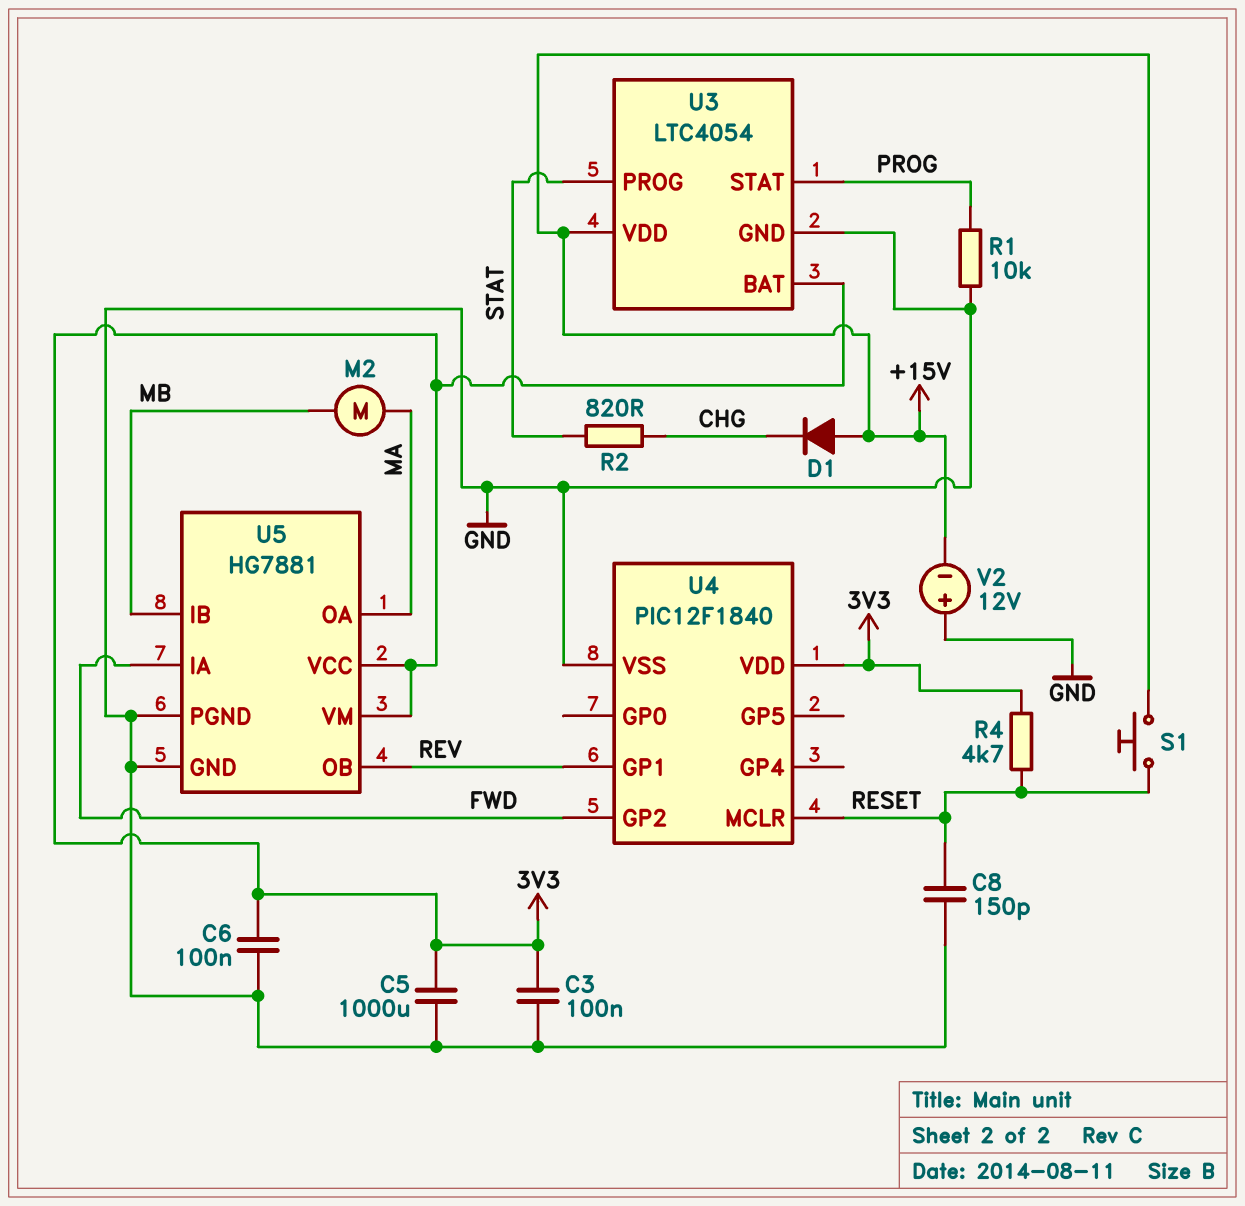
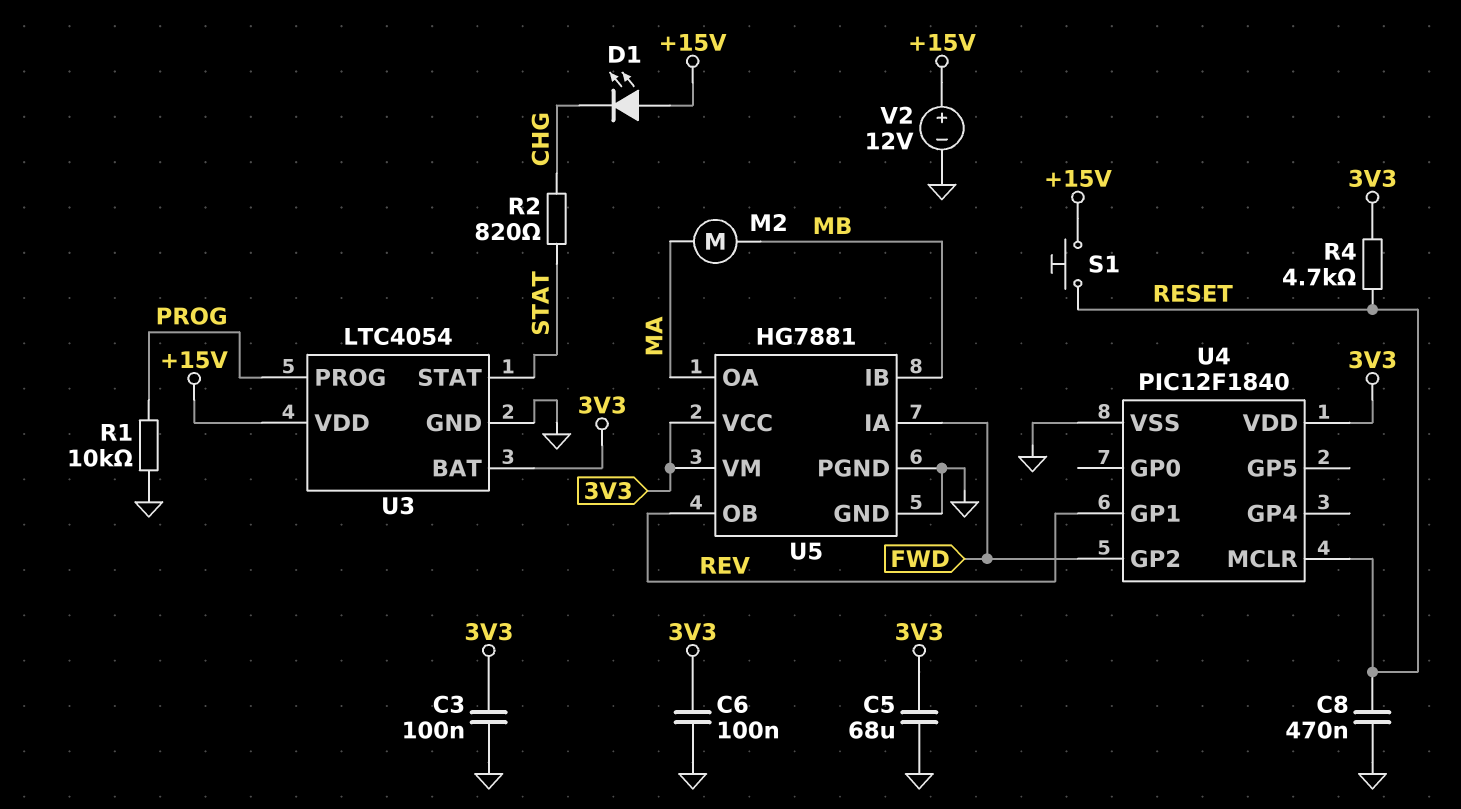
C5: 1000uF (3V3, GND) -> 68uF (3V3, GND)
C8: 150pF (GND, RESET) -> 470nF (GND, RESET)
D1: diode (A +15V, K CHG) -> LED (A +15V, K CHG)
U3 pin PROG: STAT -> PROG
U3 pin STAT: PROG -> STAT
V2: 12V (plus GND, minus +15V) -> 12V (plus +15V, minus GND)

